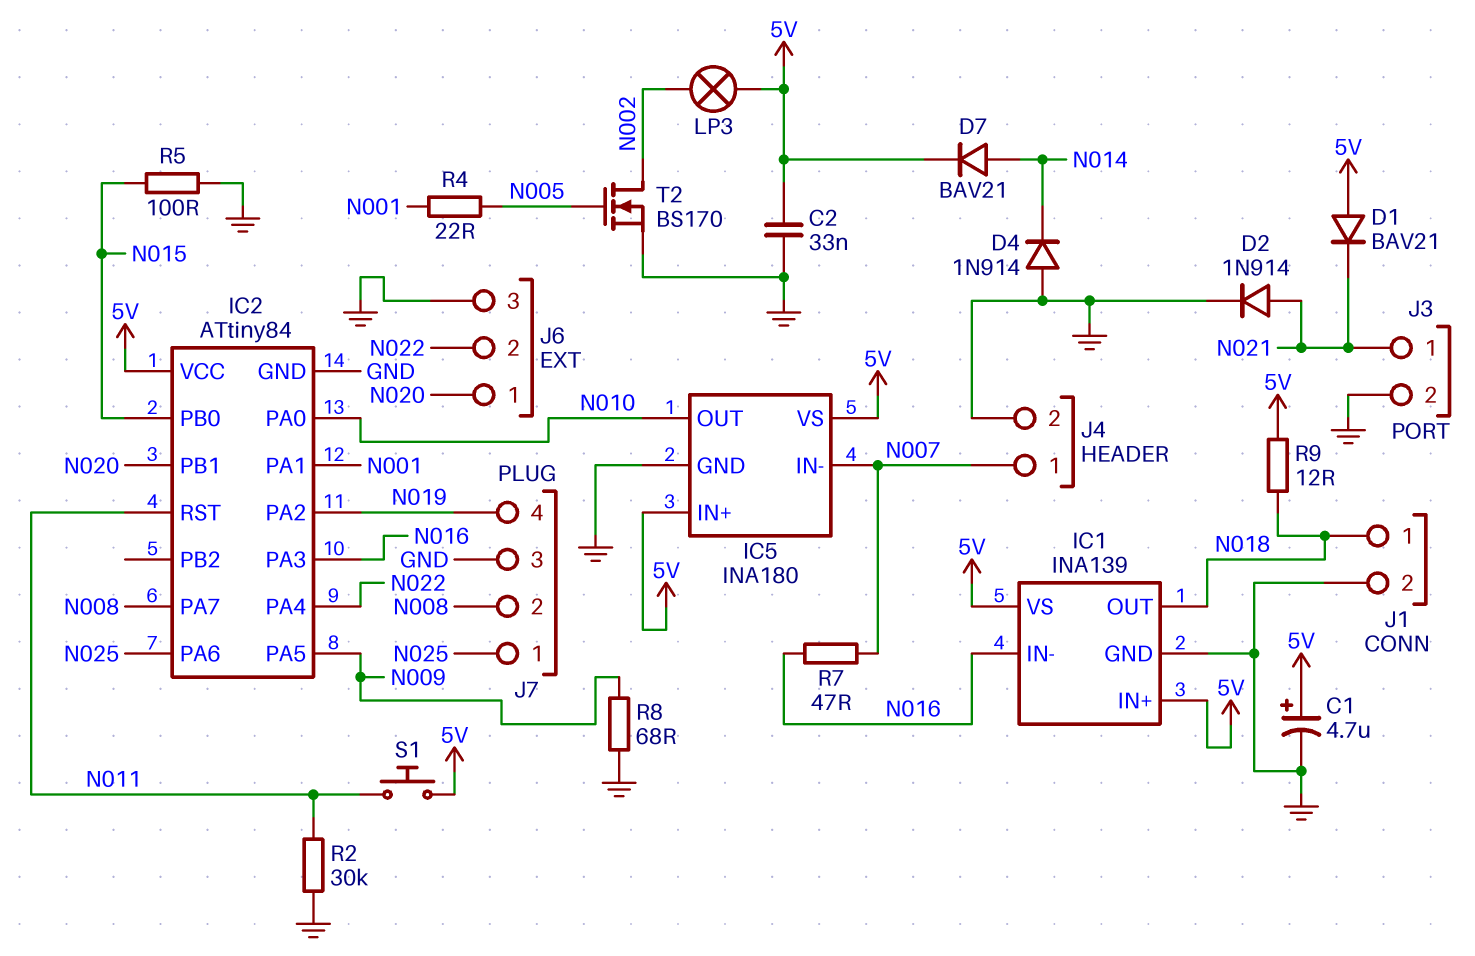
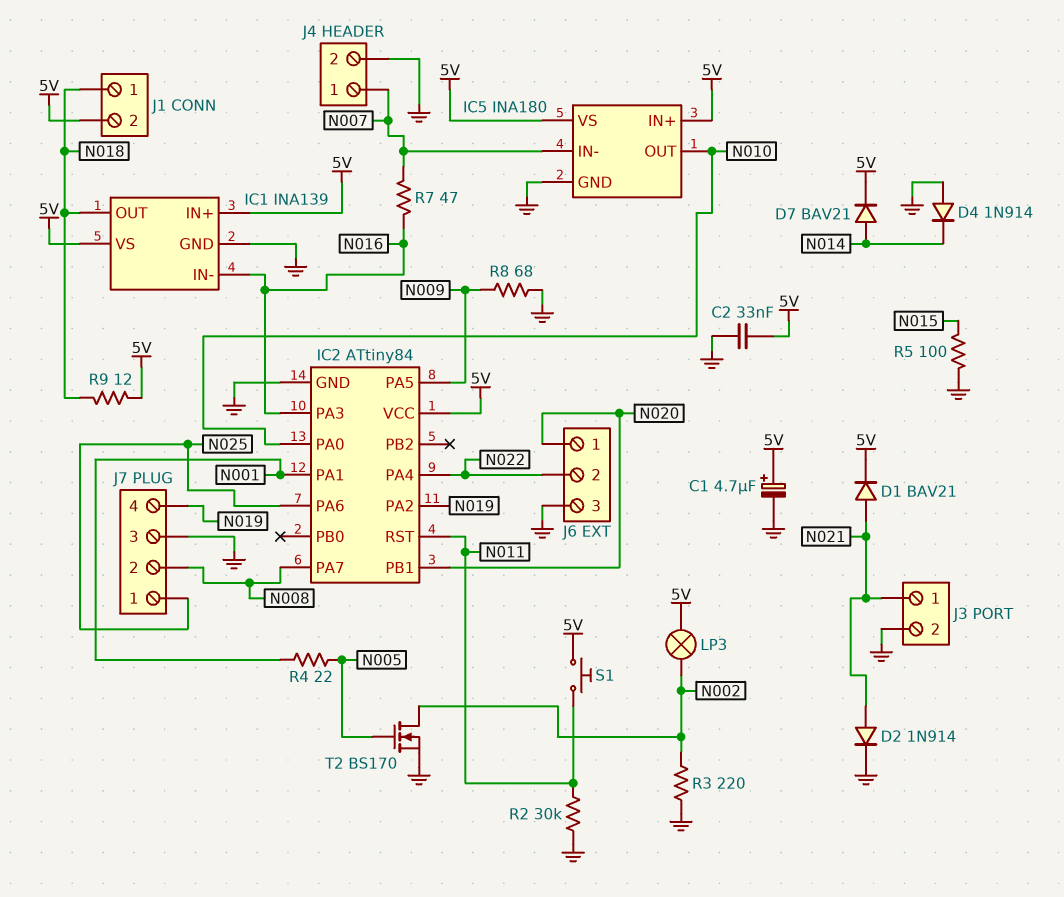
D1: diode BAV21 (A 5V, K N021) -> diode BAV21 (A N021, K 5V)
IC2 pin PB0: N015 -> none
J1 pin 2: GND -> 5V
R3: none -> 220 (GND, N002)

